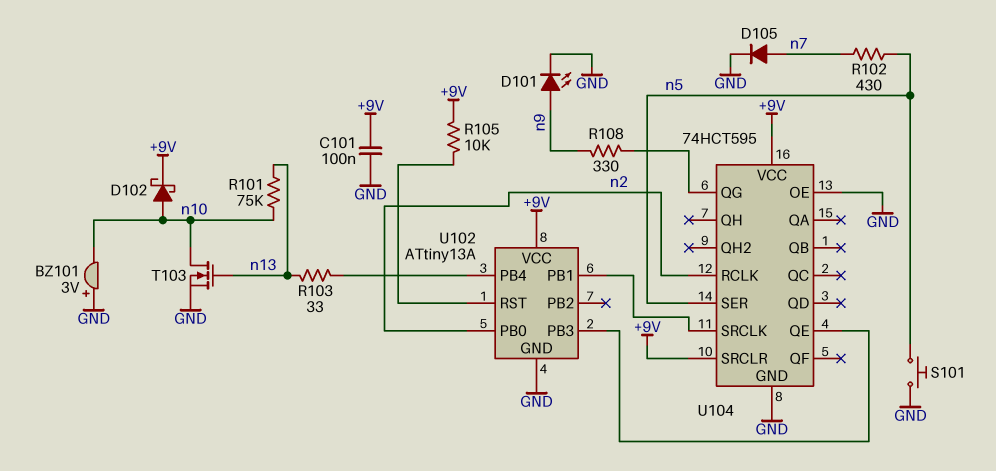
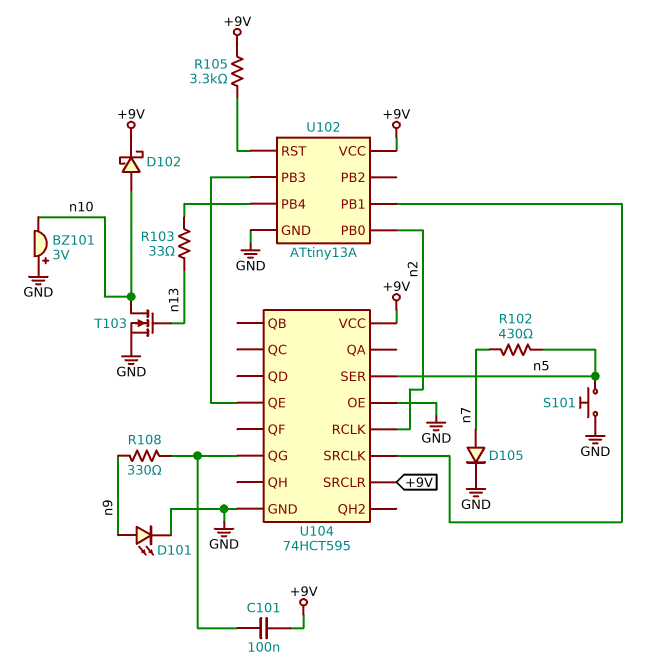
C101: 100nF (+9V, GND) -> 100nF (+9V, U104/QG)
R101: 75k (n10, n13) -> none
R105: 10k (+9V, U102/RST) -> 3.3k (+9V, U102/RST)

